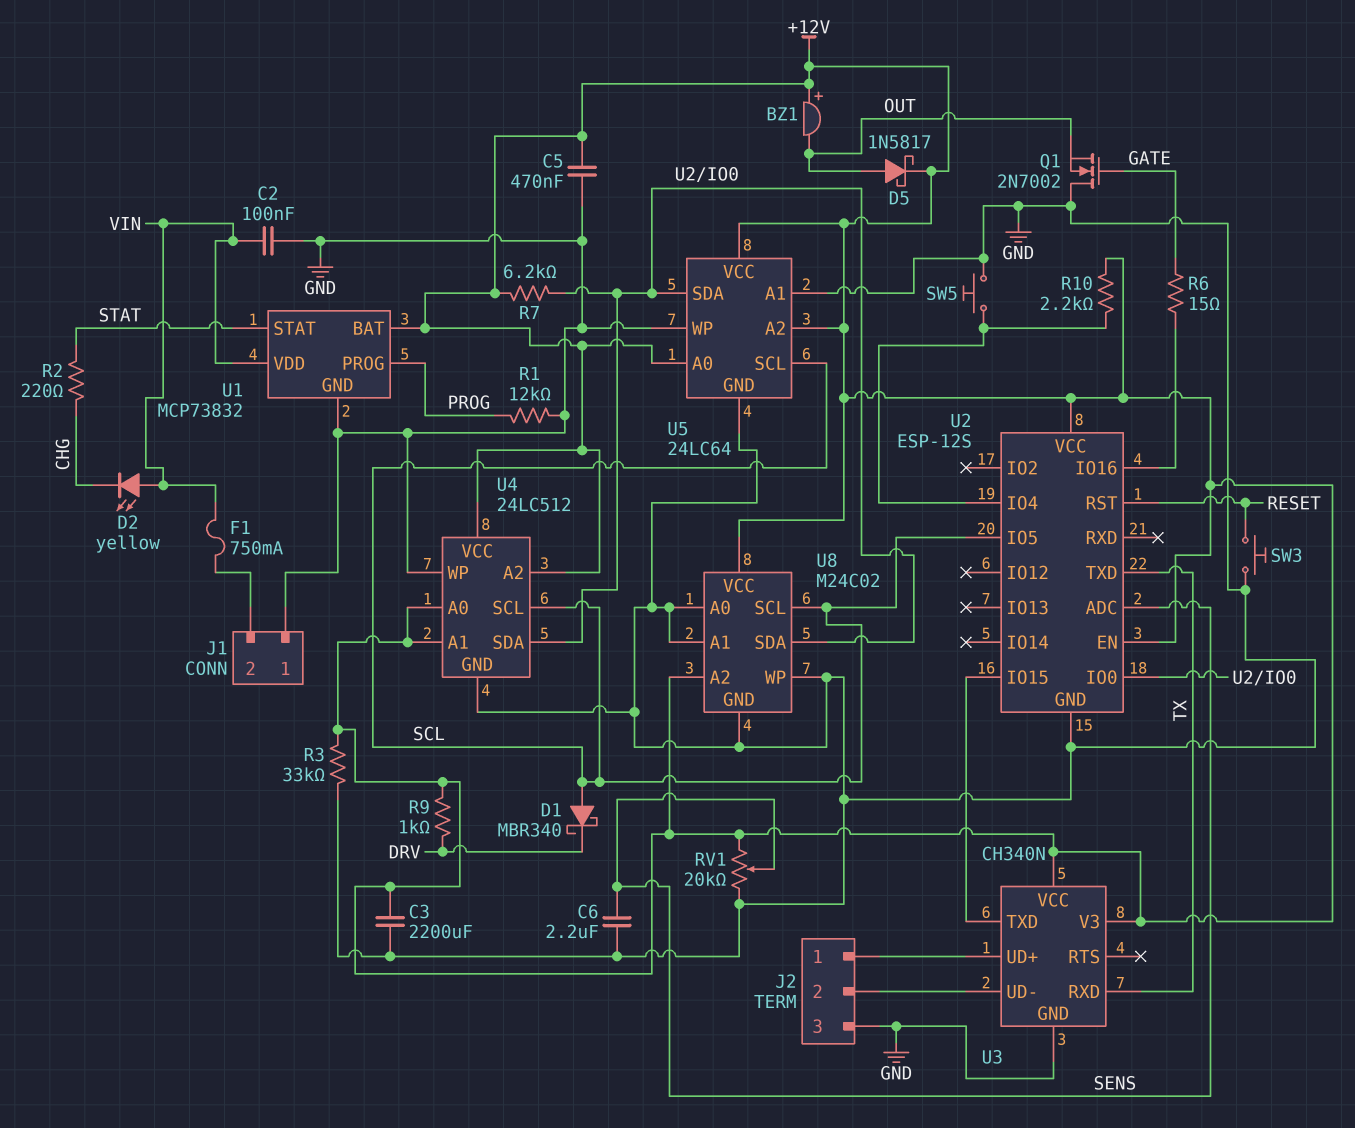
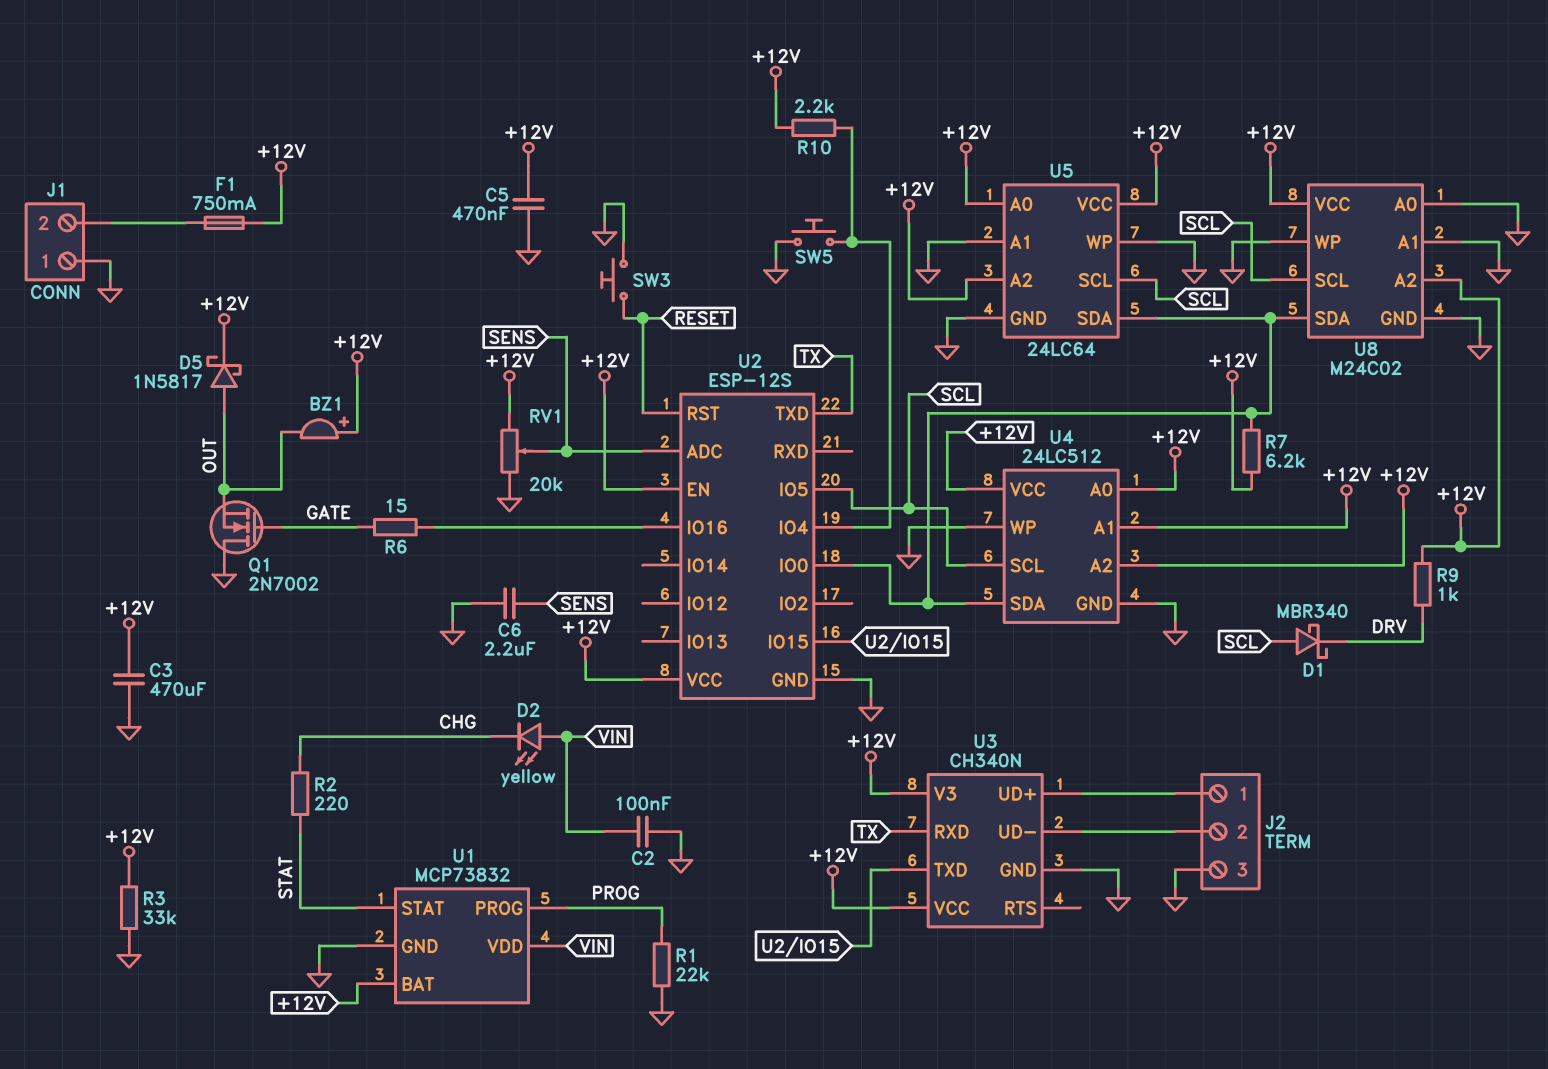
C3: 2200uF (+12V, GND) -> 470uF (+12V, GND)
F1: 750mA (J1/2, VIN) -> 750mA (+12V, J1/2)
R1: 12k (GND, PROG) -> 22k (GND, PROG)

